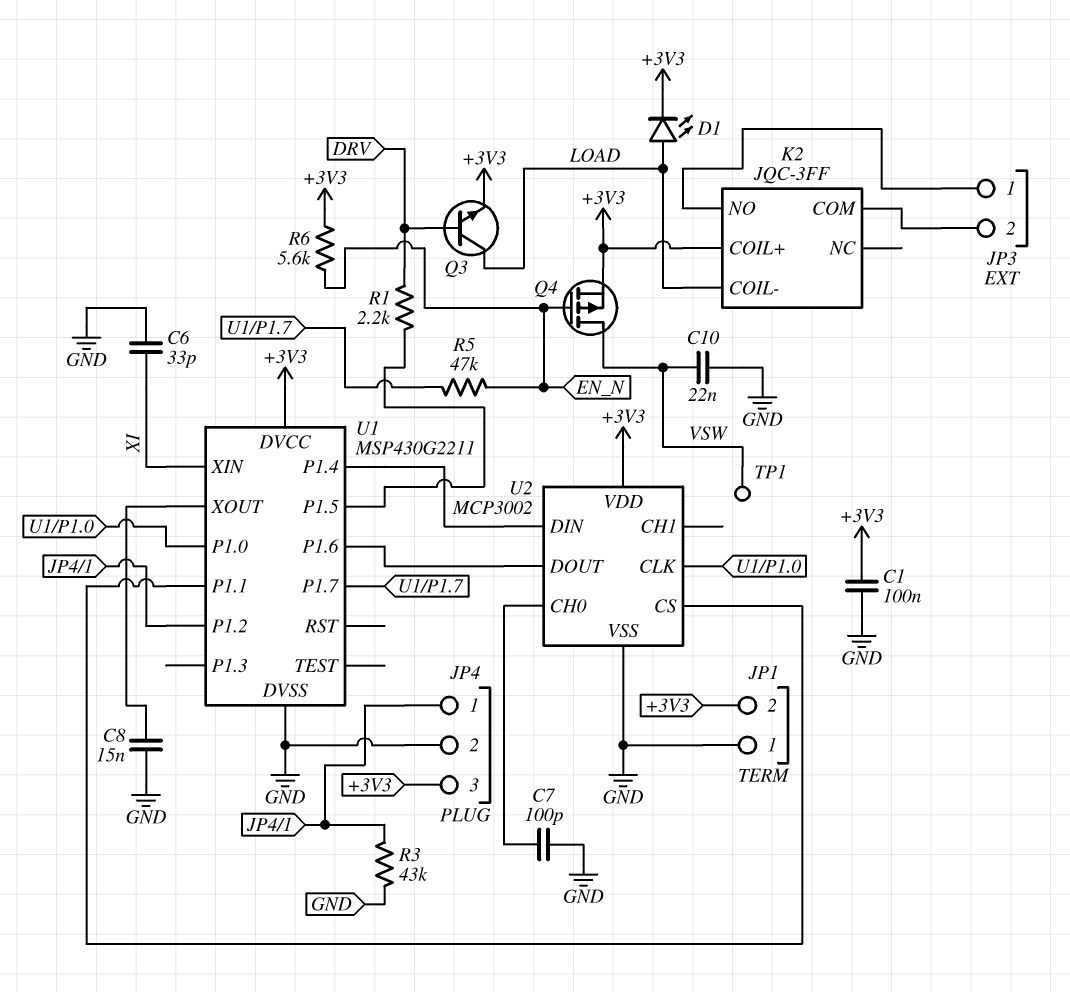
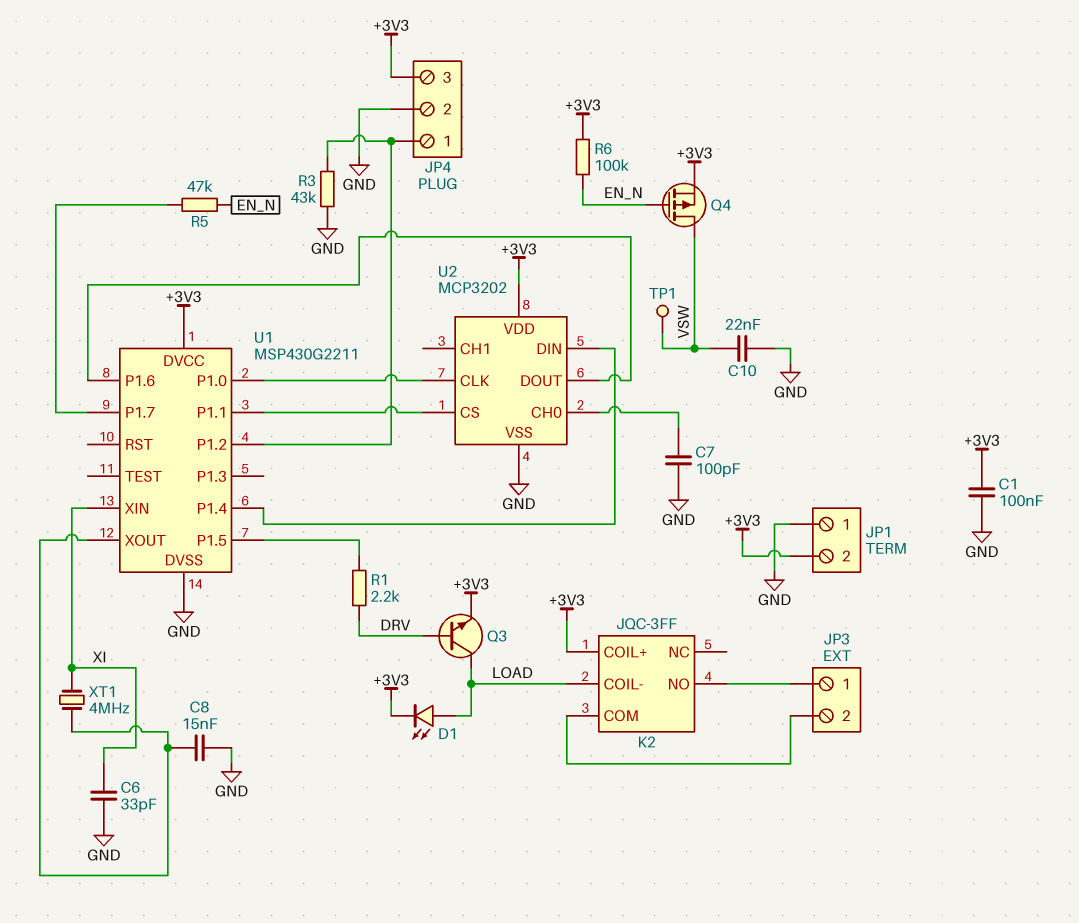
R6: 5.6k (+3V3, EN_N) -> 100k (+3V3, EN_N)
U2: MCP3002 -> MCP3202
XT1: none -> 4MHz (U1/XOUT, XI)

